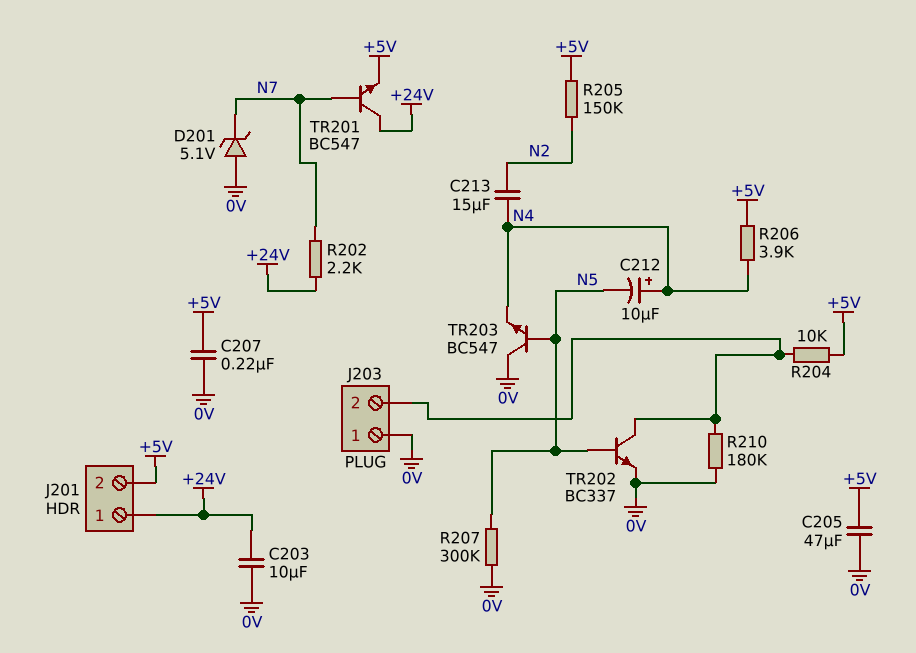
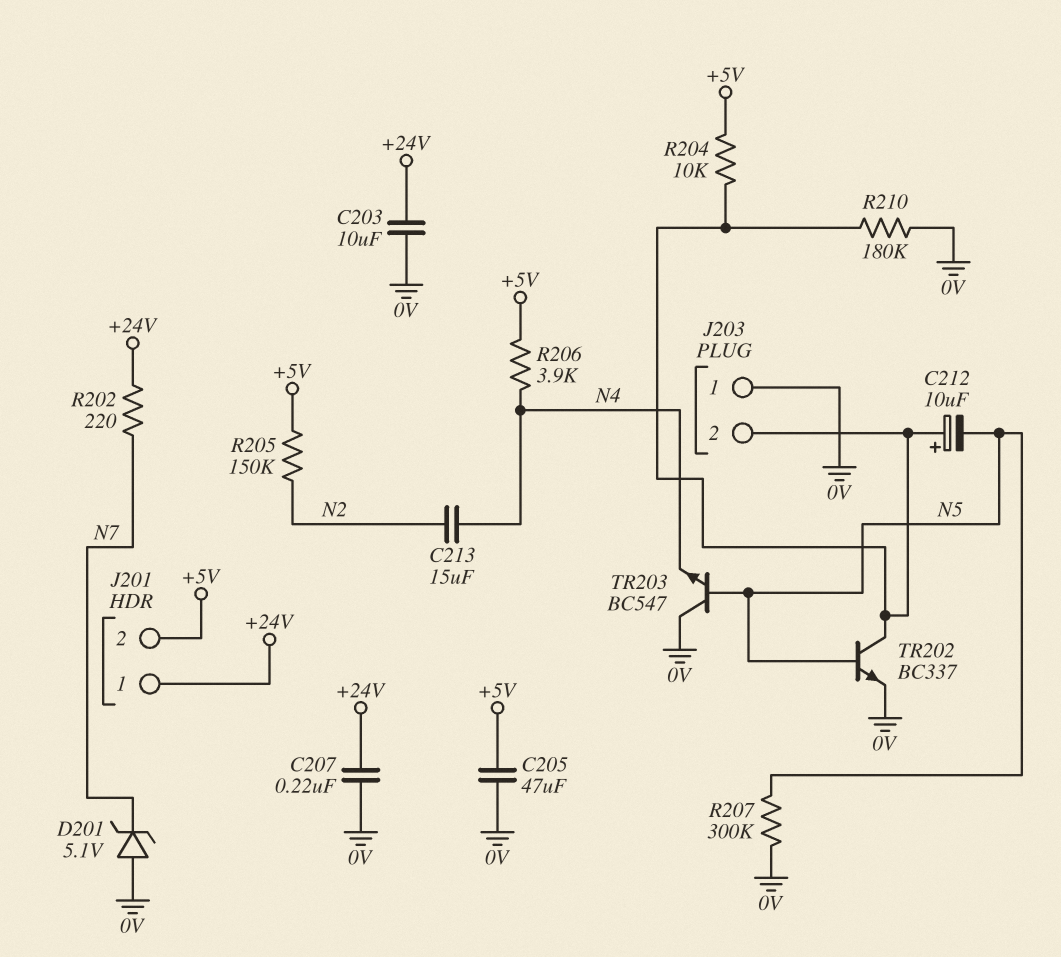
C207: 220nF (+5V, 0V) -> 220nF (+24V, 0V)
C212: 10uF (plus N4, minus N5) -> 10uF (plus J203/2, minus N5)
R202: 2.2k (+24V, N7) -> 220 (+24V, N7)
TR201: NPN BC547 (B N7, C +24V, E +5V) -> none

